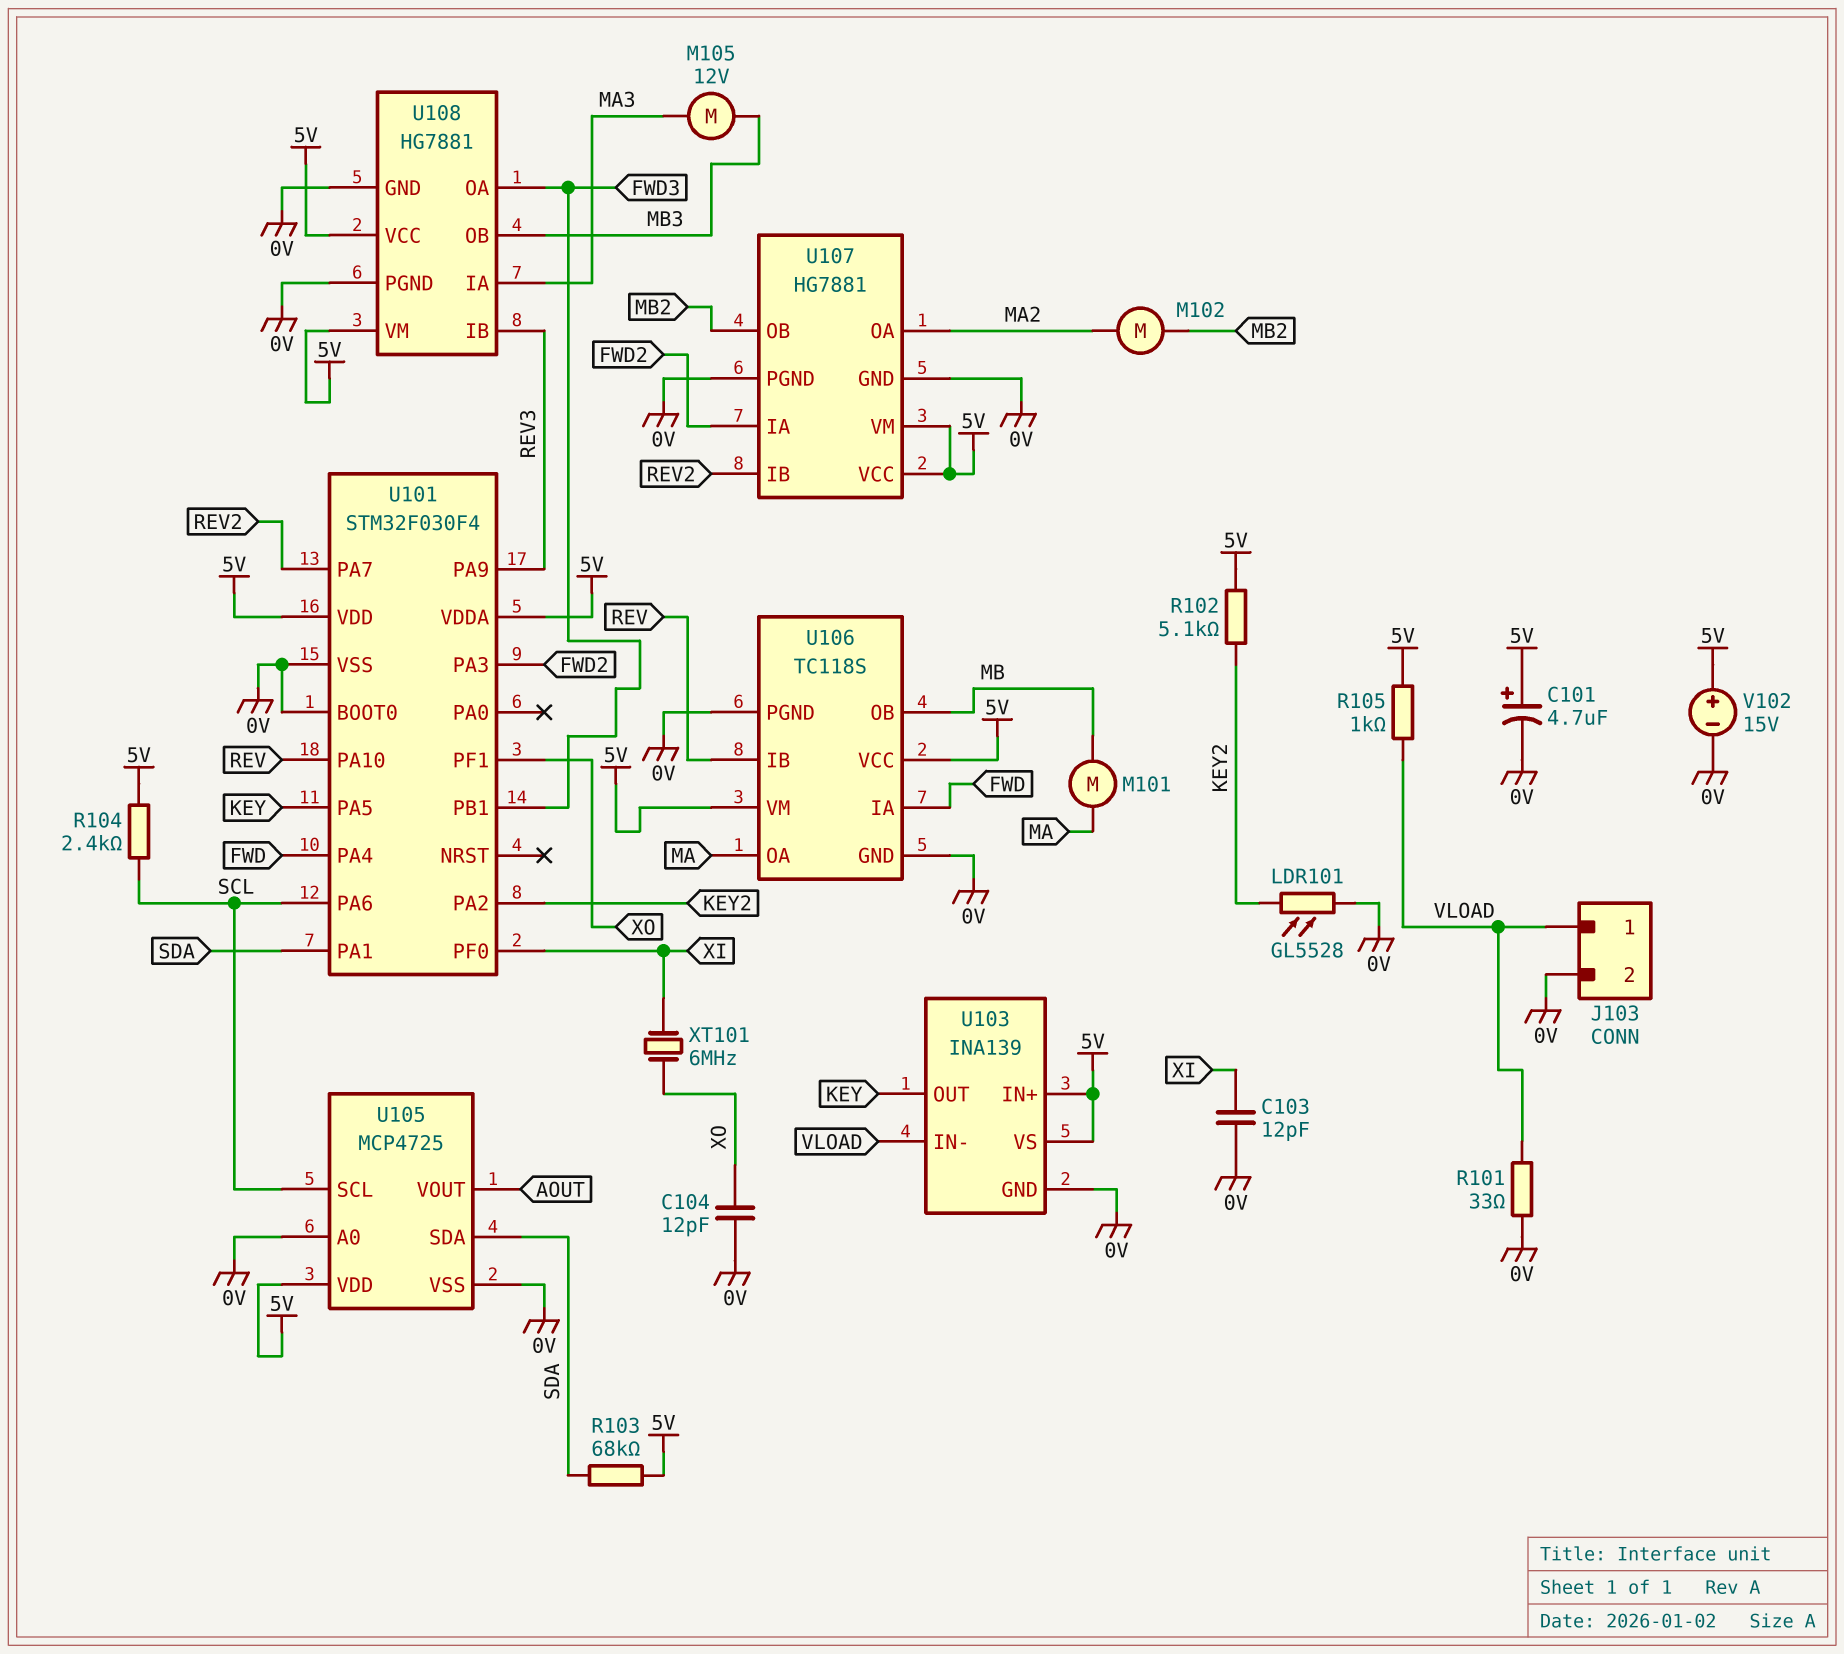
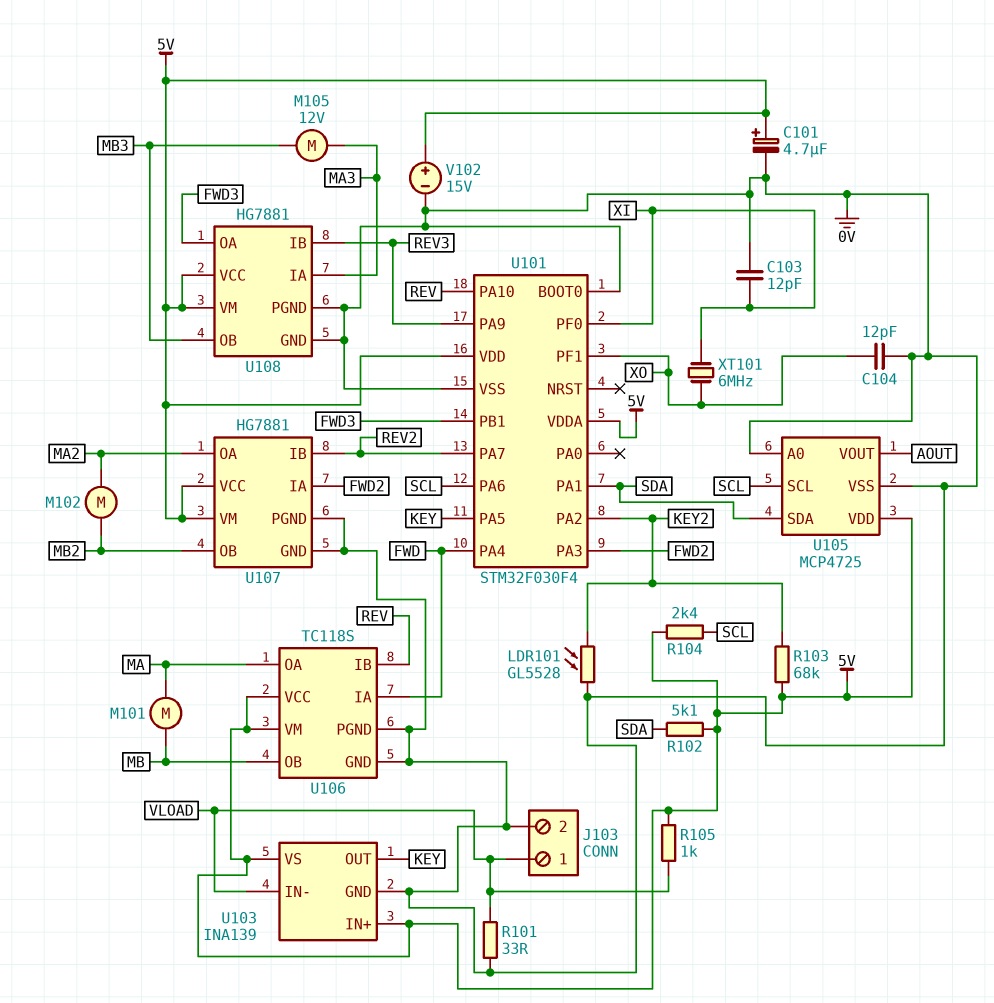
R102: 5.1k (5V, KEY2) -> 5.1k (5V, SDA)
R103: 68k (5V, SDA) -> 68k (5V, KEY2)

